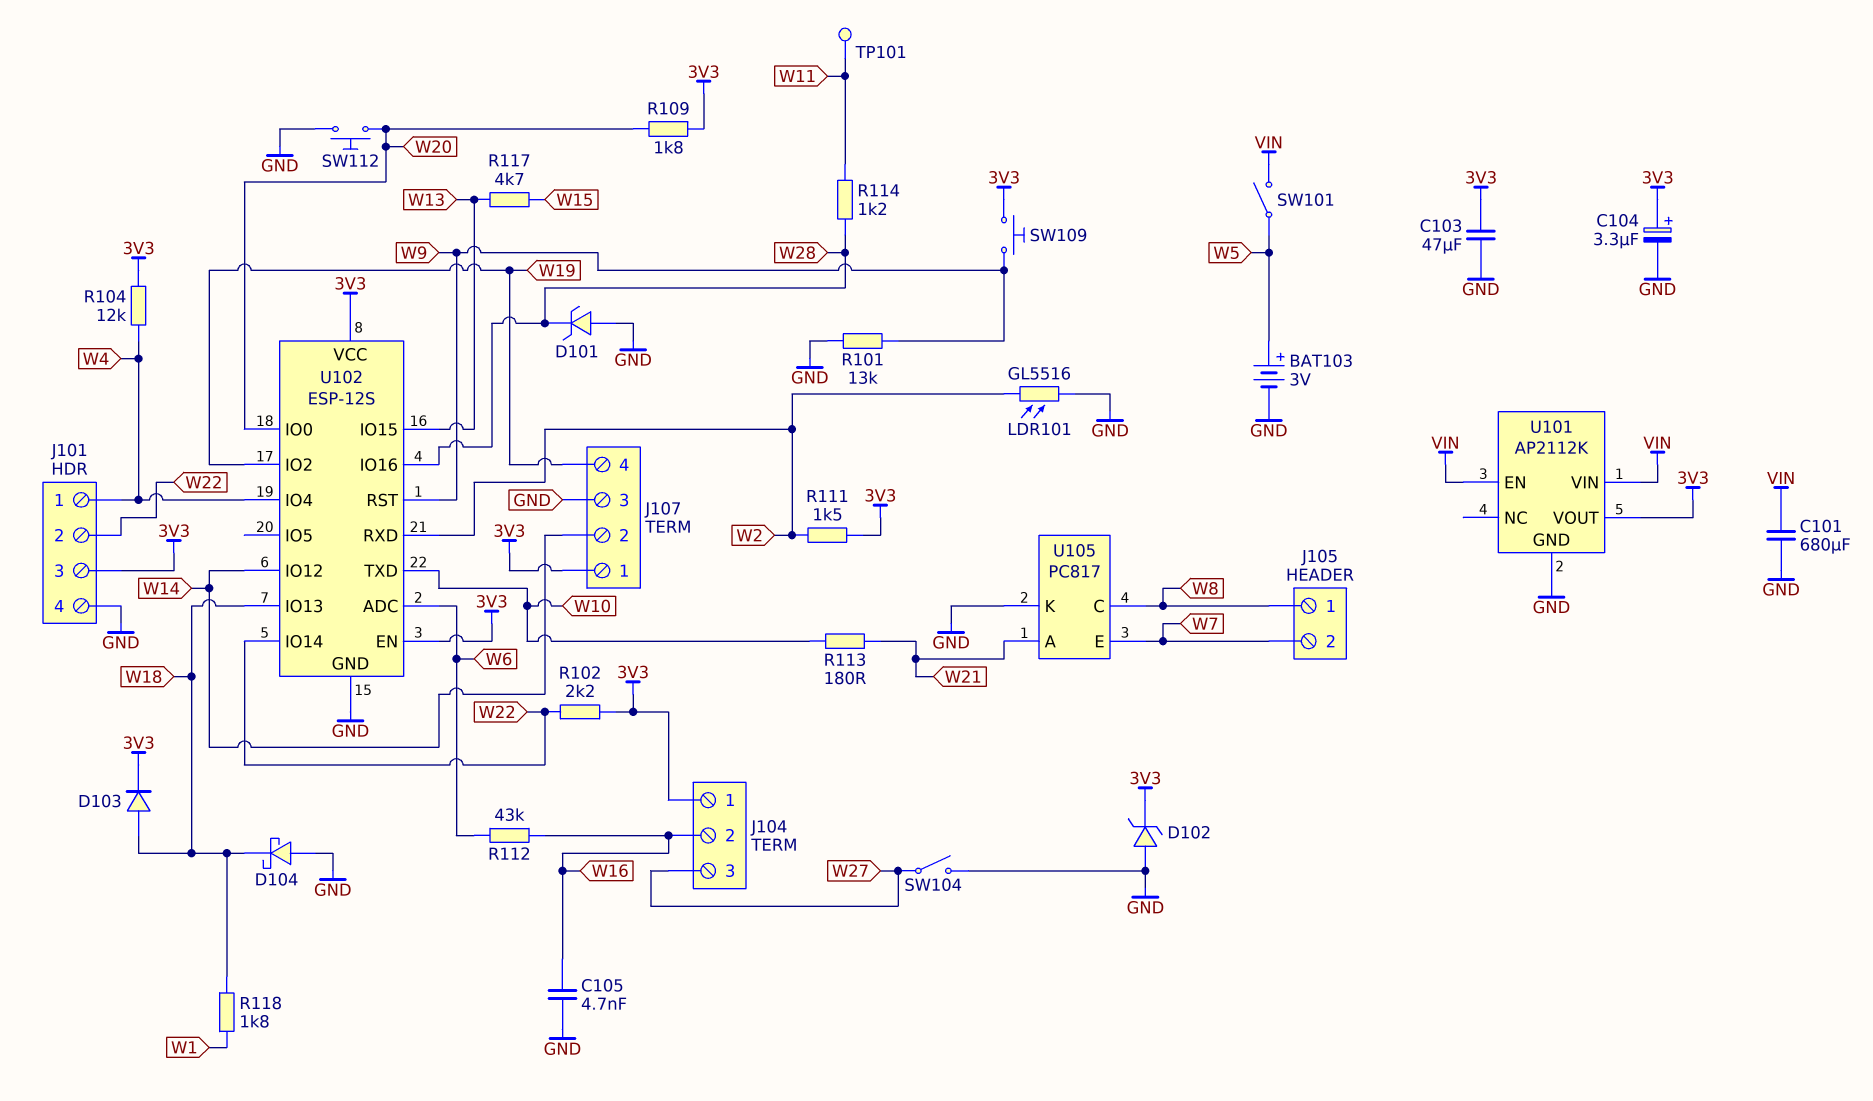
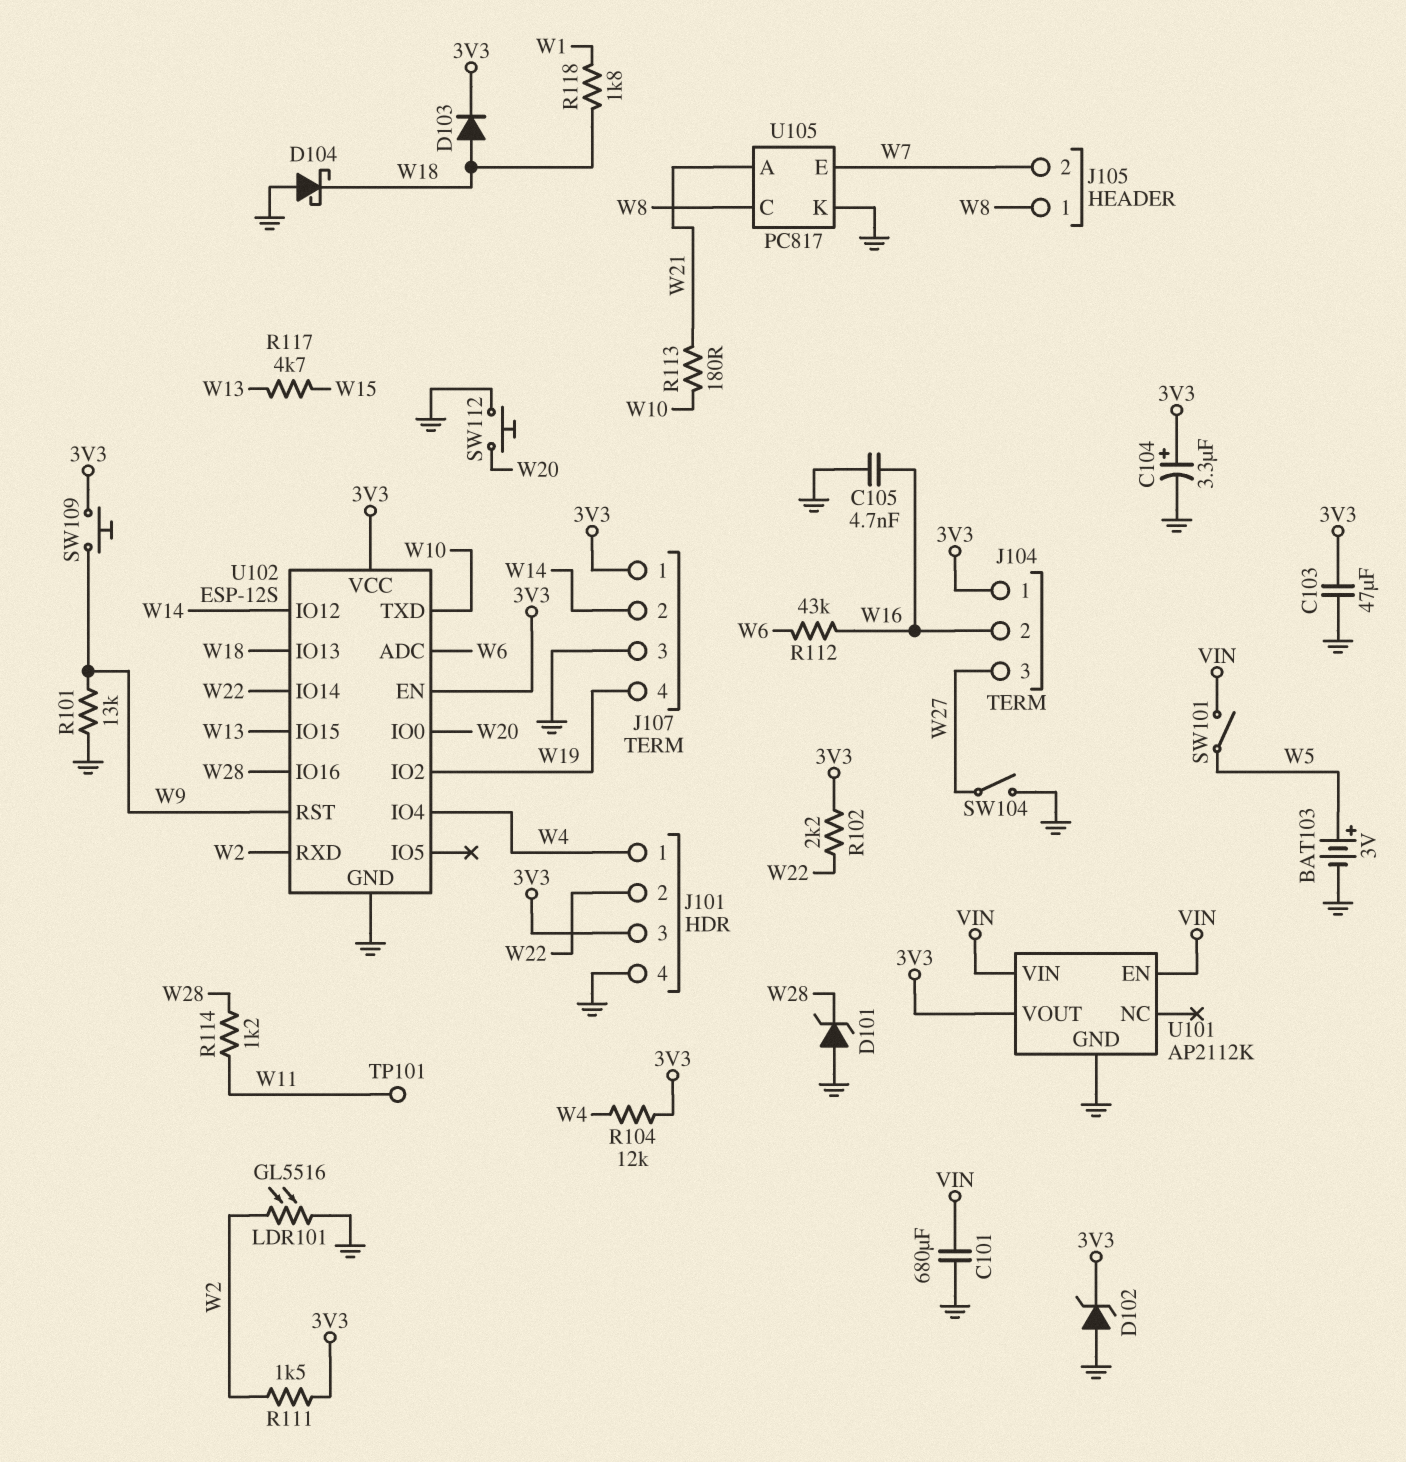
R109: 1.8k (3V3, W20) -> none

